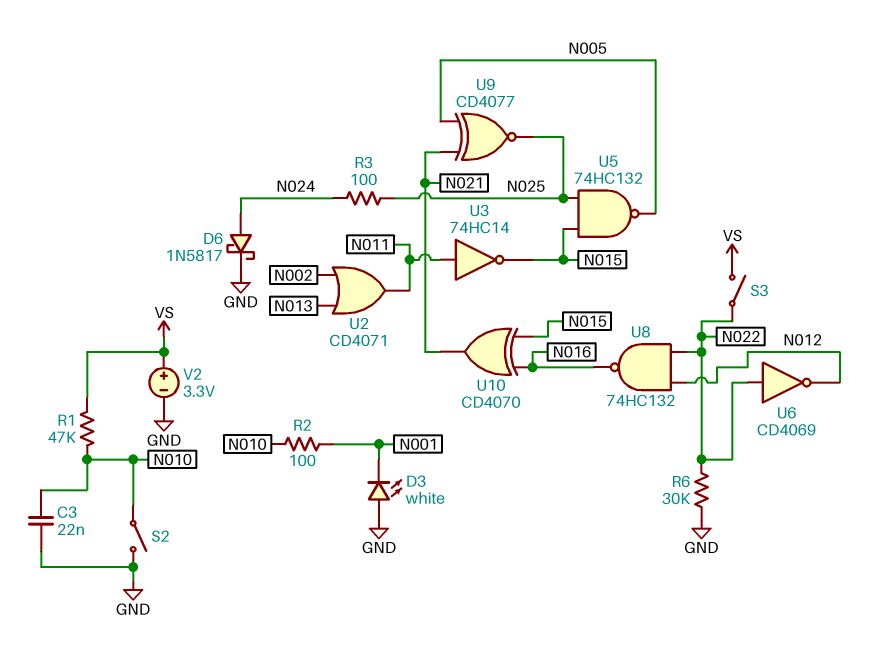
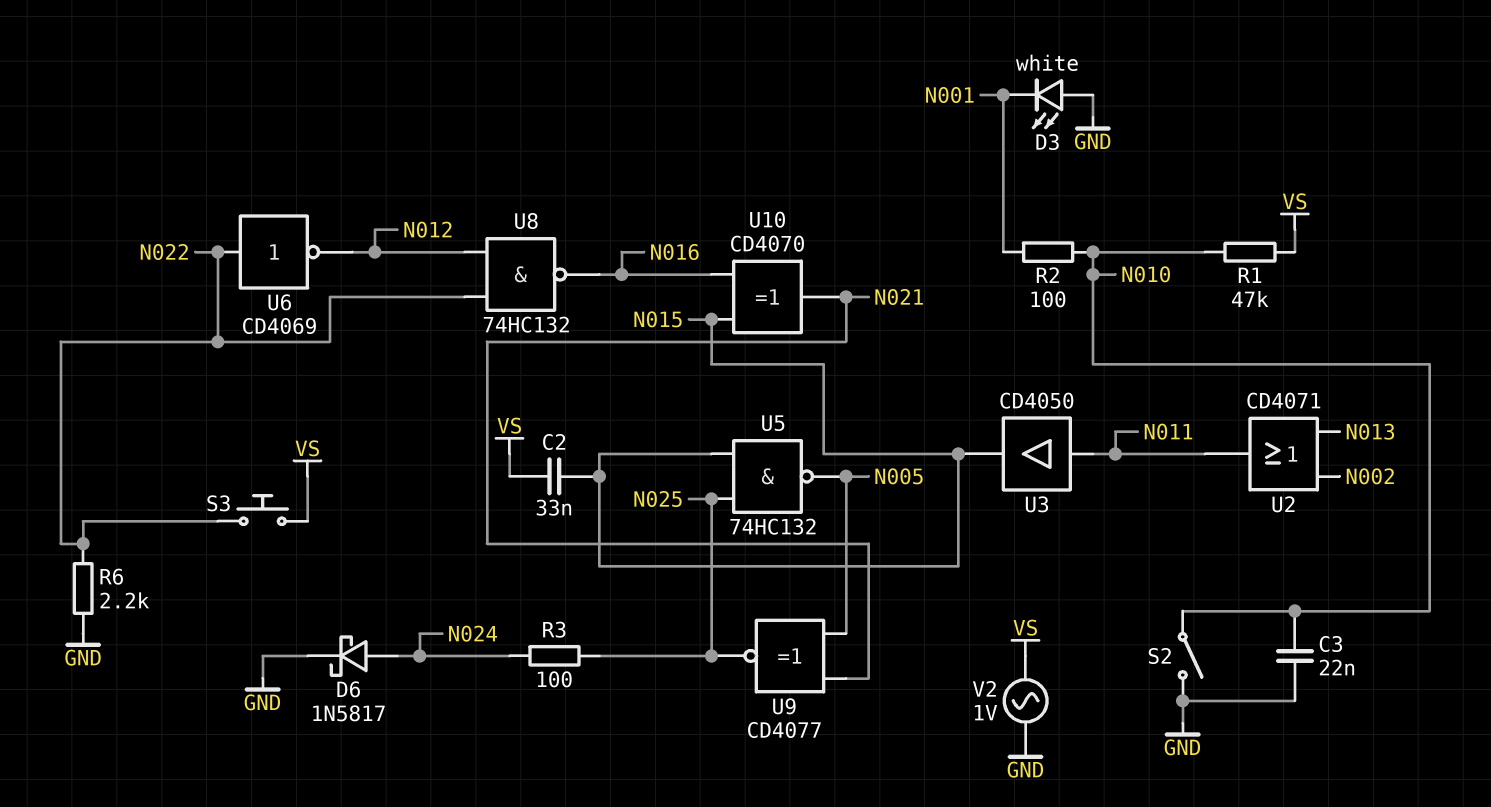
C2: none -> 33nF (N015, VS)
R6: 30k (GND, N022) -> 2.2k (GND, N022)
S3: switch (N022, VS) -> button (N022, VS)
U3: NOT 74HC14 (in N011, out N015) -> buffer CD4050 (in N011, out N015)
V2: 3.3V (plus VS, minus GND) -> AC 1V (GND, VS)

